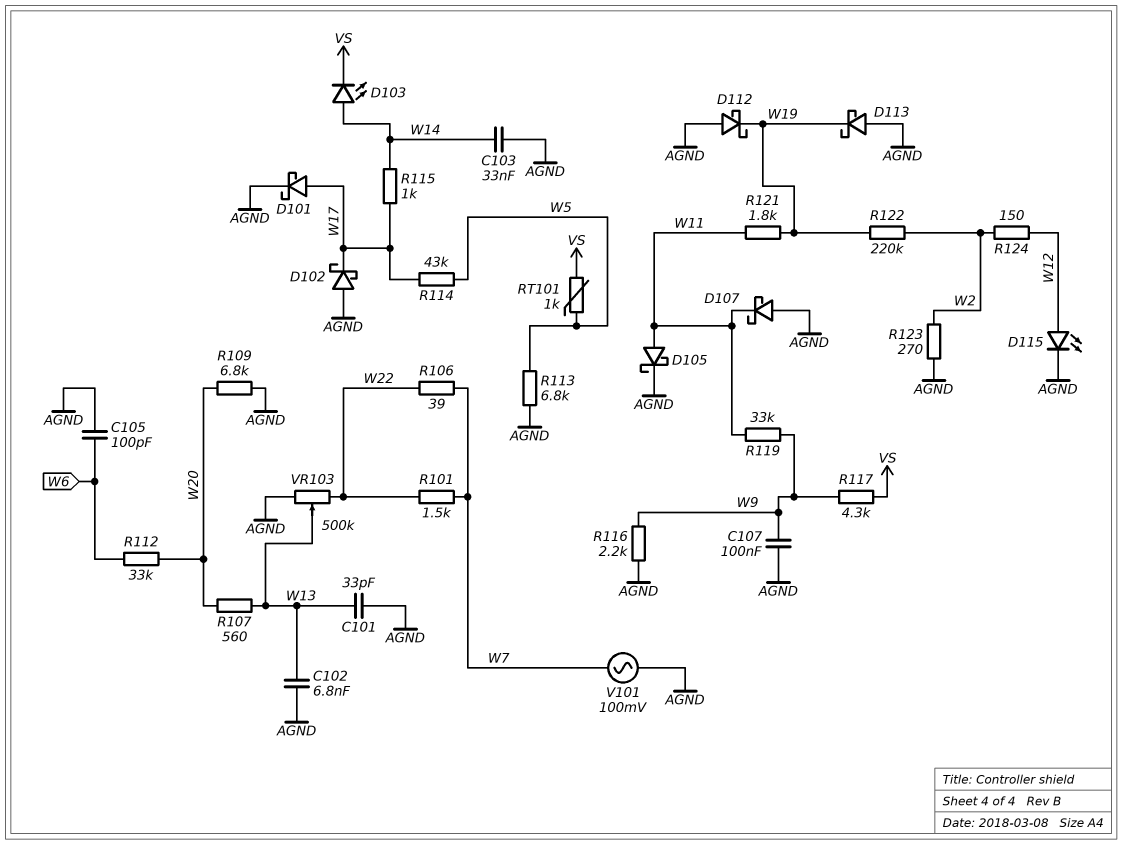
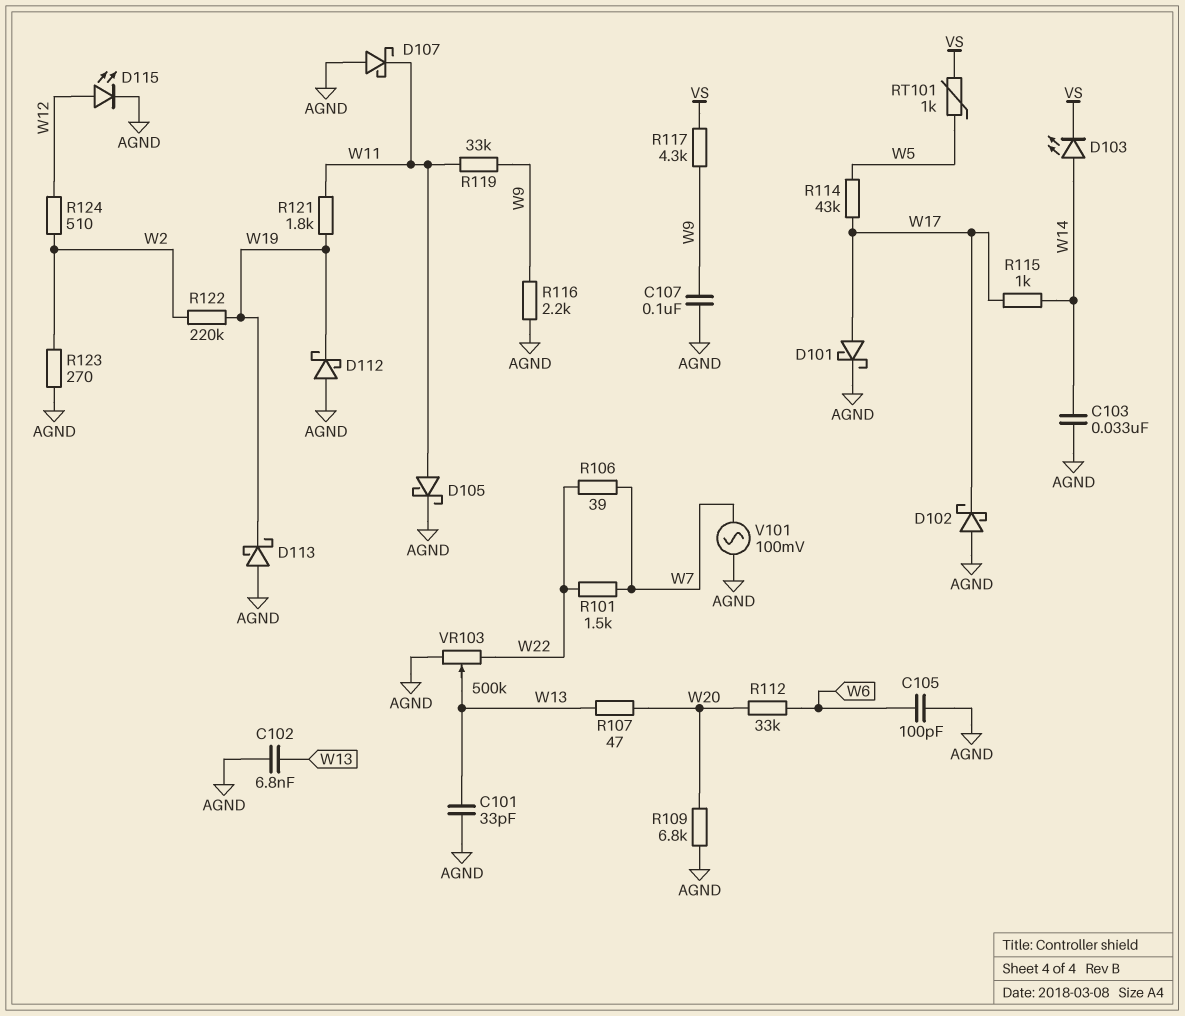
R107: 560 (W13, W20) -> 47 (W13, W20)
R113: 6.8k (AGND, W5) -> none
R124: 150 (W2, W12) -> 510 (W2, W12)

